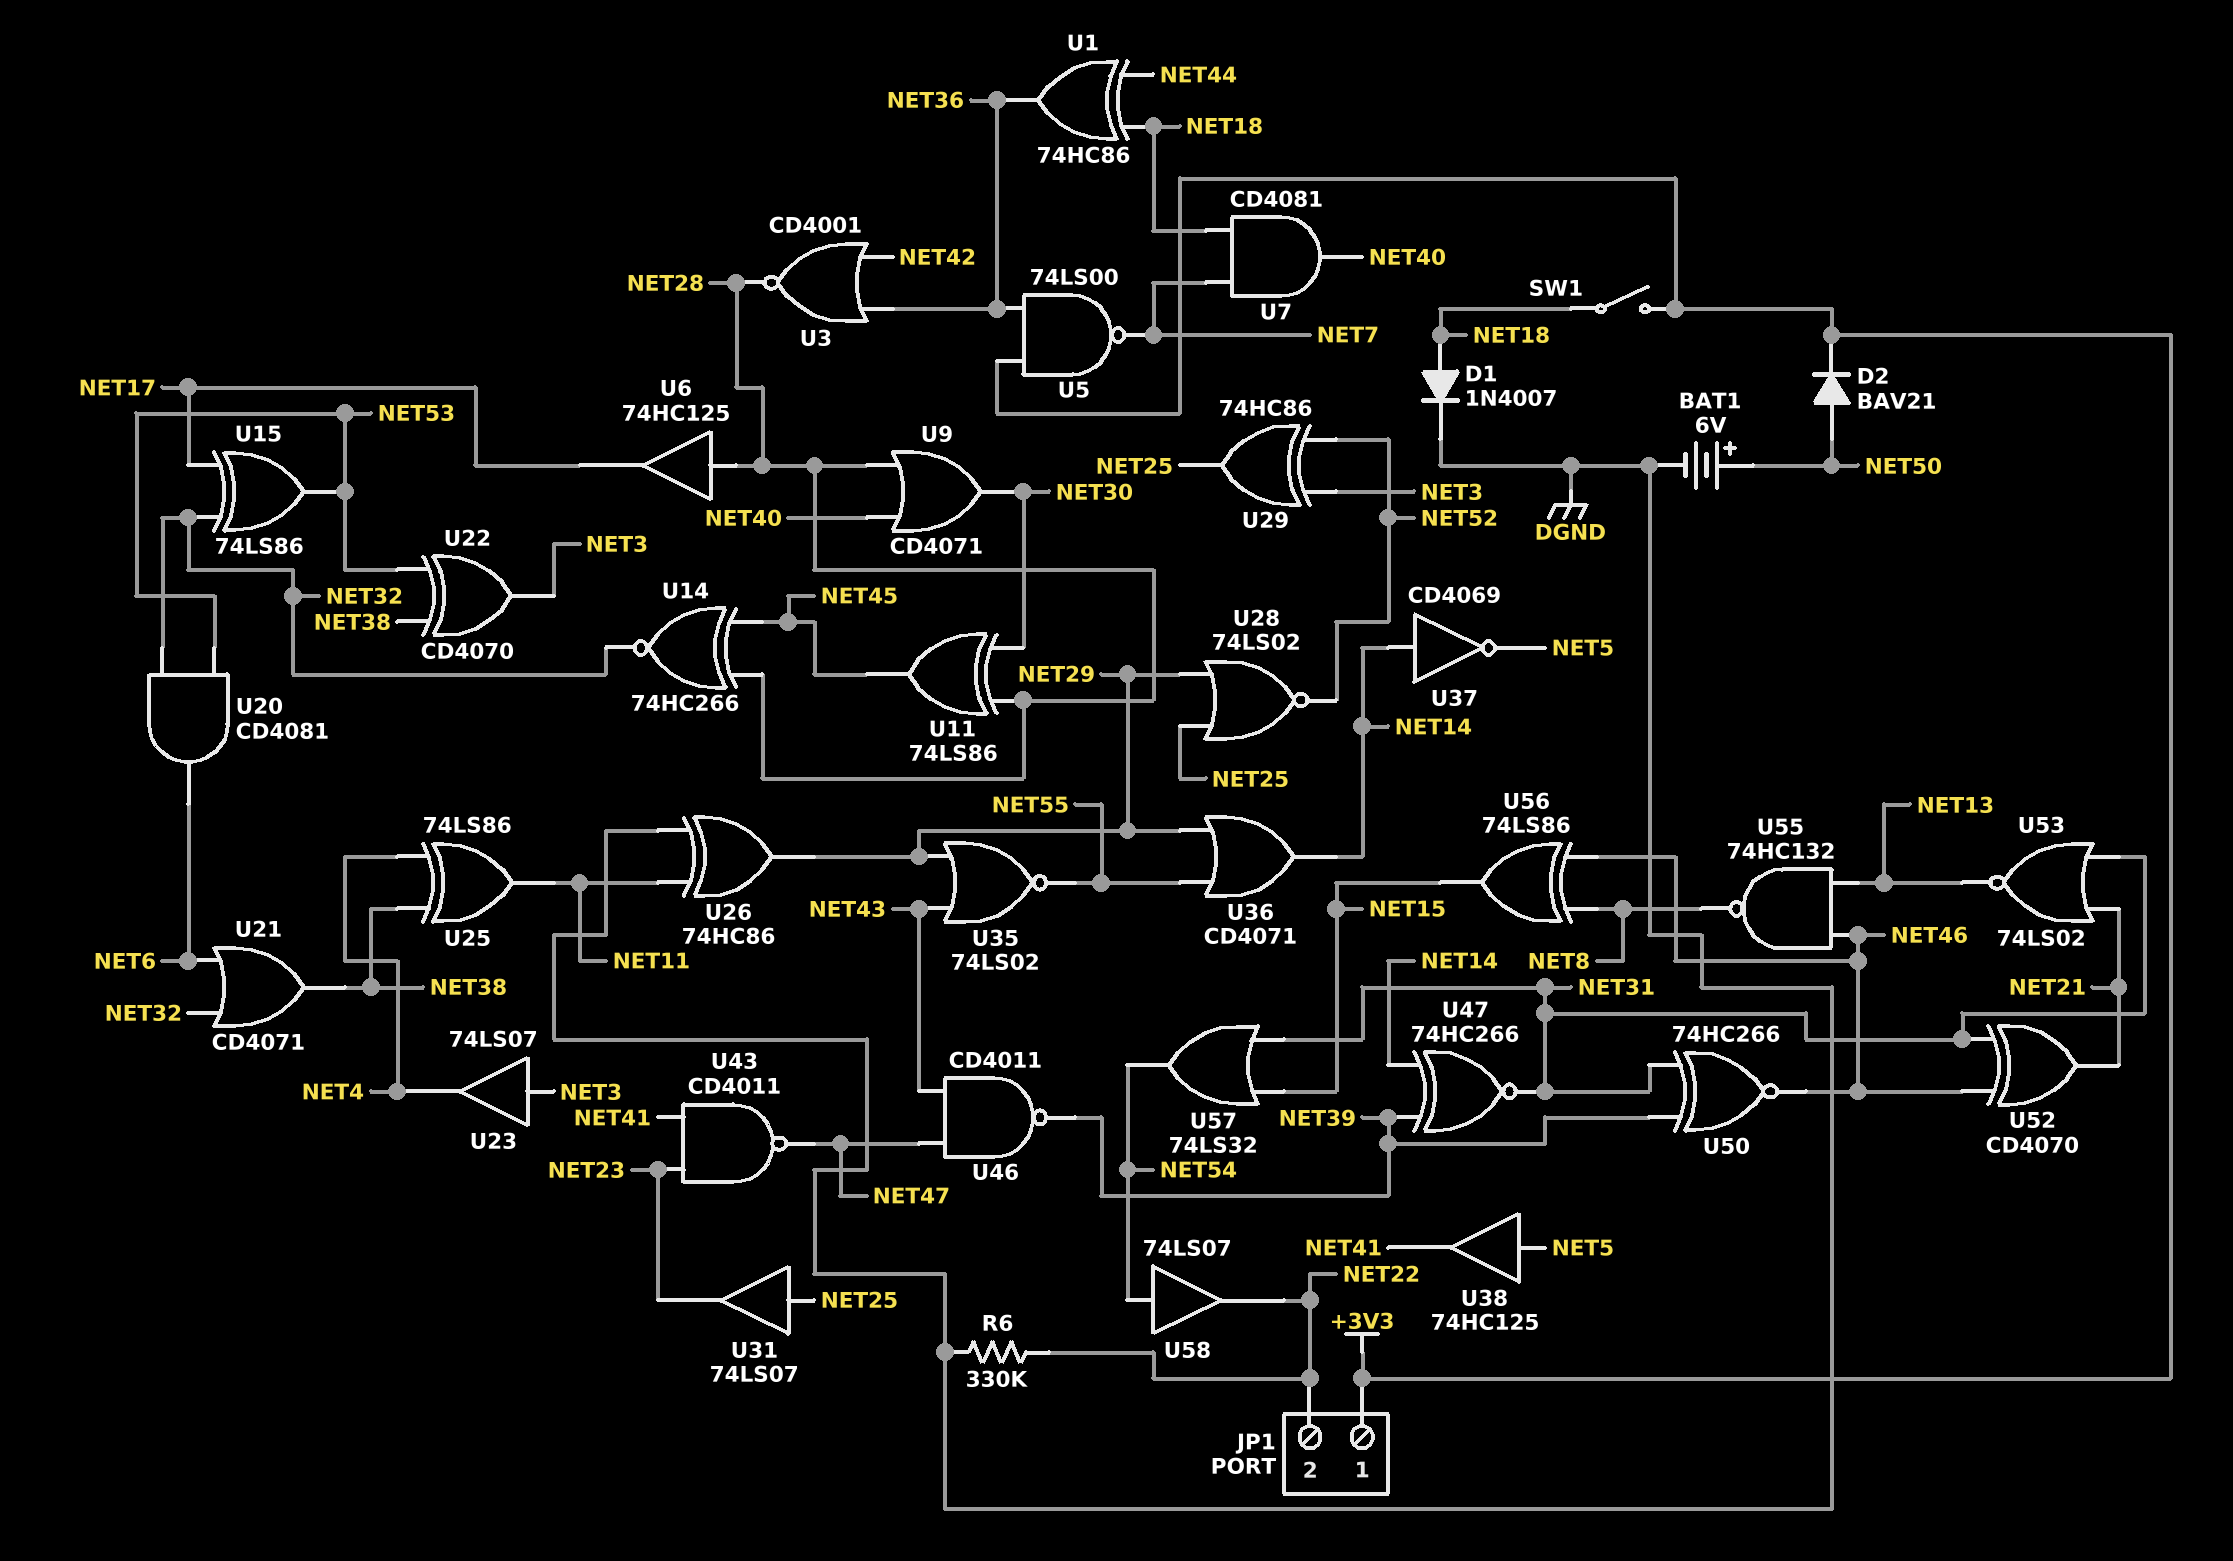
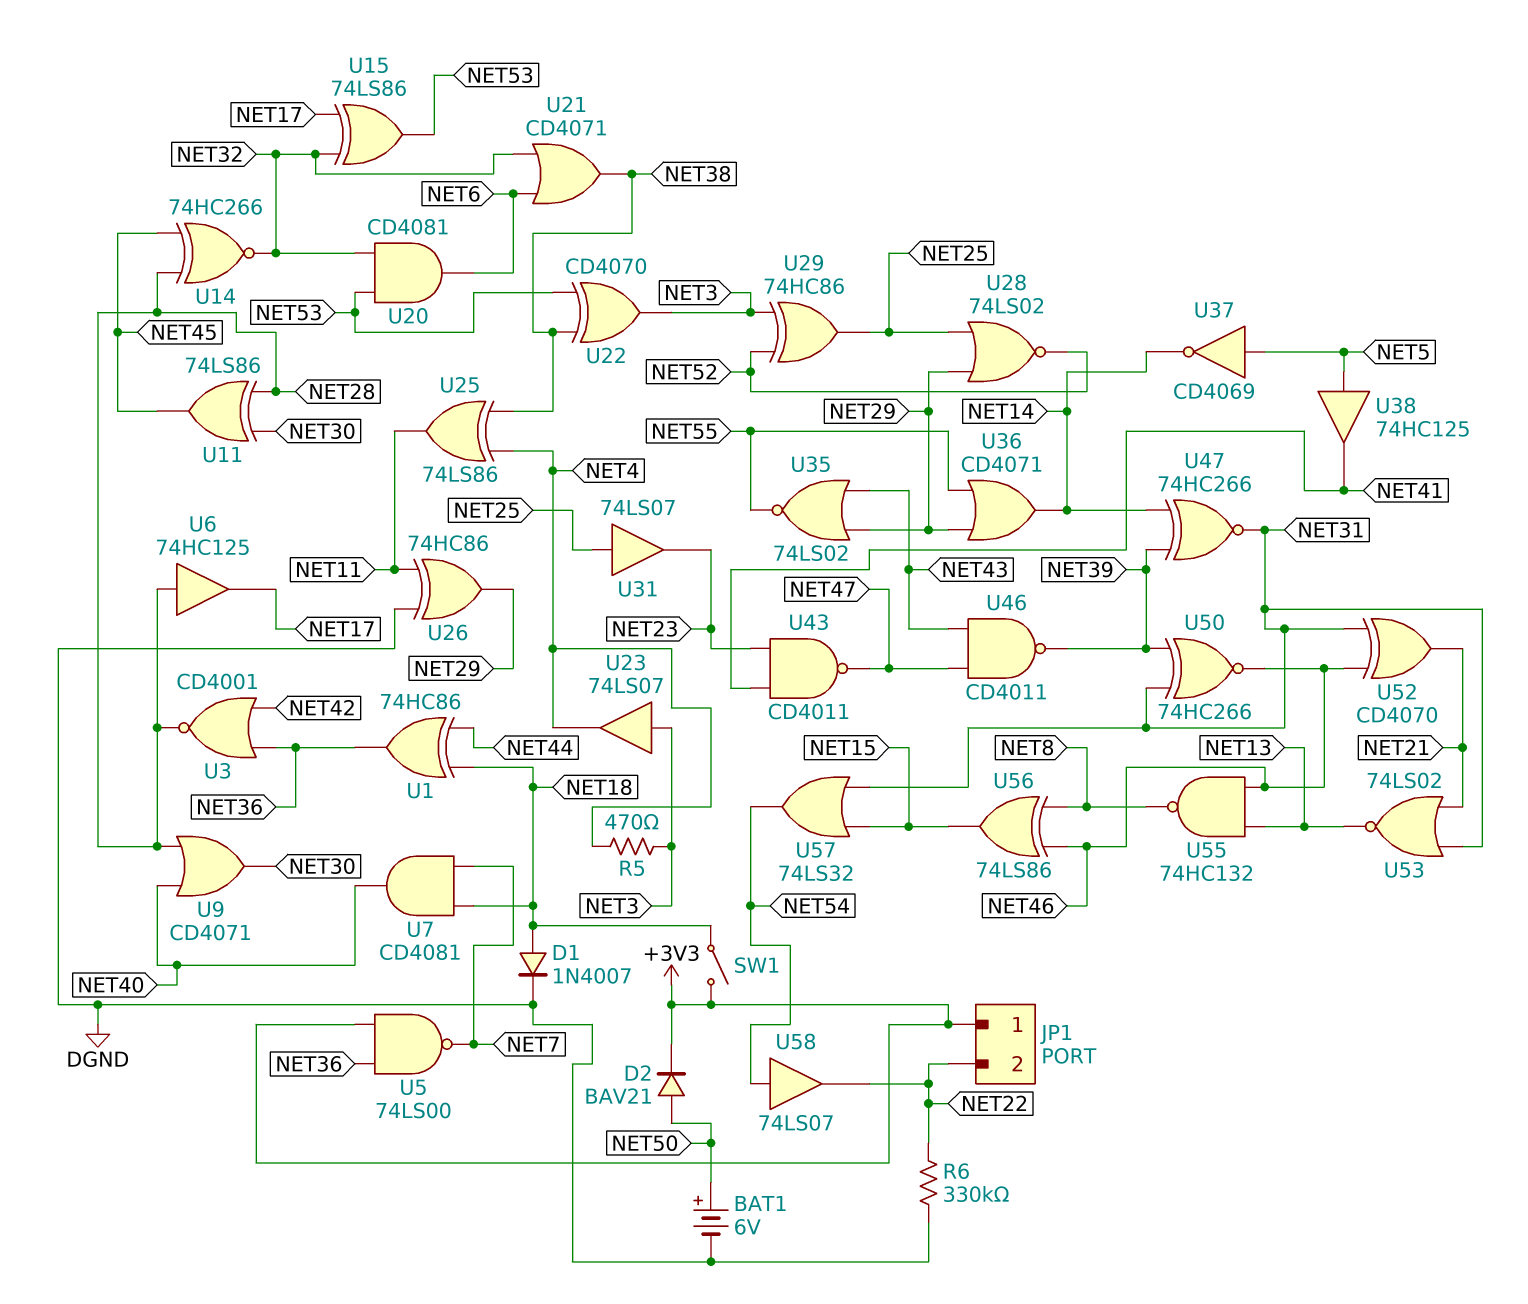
R5: none -> 470 (NET3, NET4)
U37: NOT CD4069 (in NET14, out NET5) -> NOT CD4069 (in NET5, out NET14)

